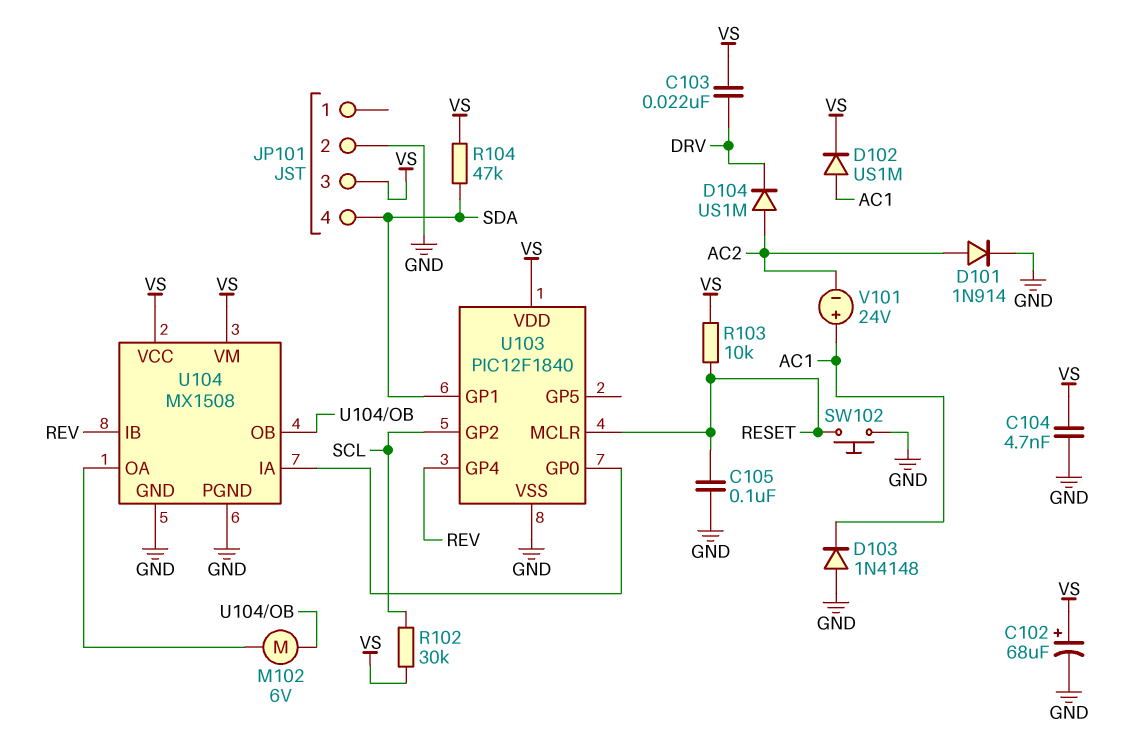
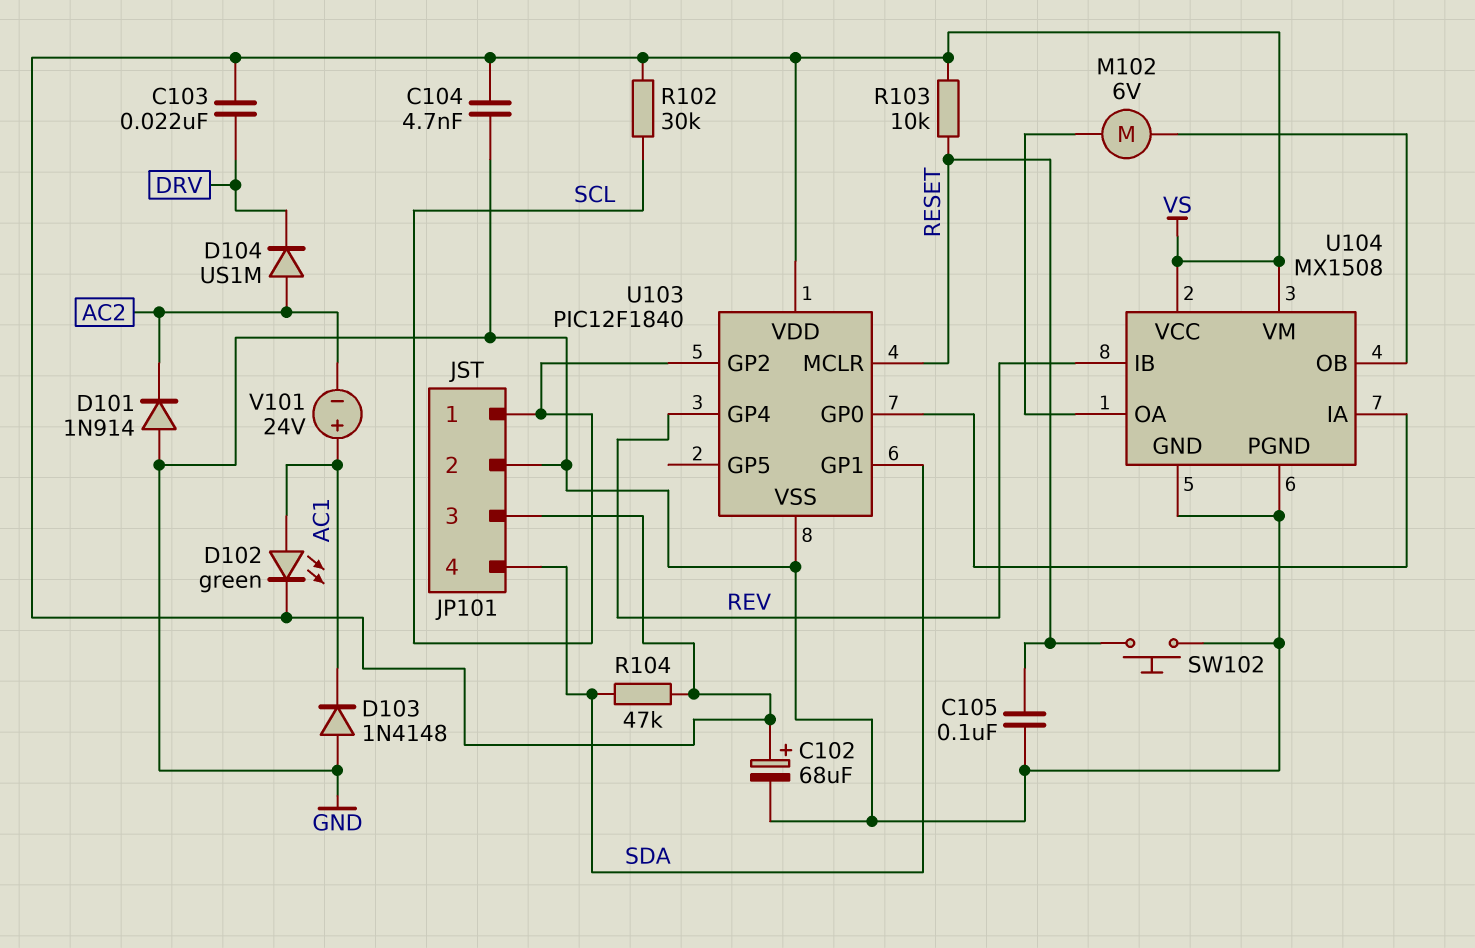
D101: diode 1N914 (A AC2, K GND) -> diode 1N914 (A GND, K AC2)
D102: diode US1M (A AC1, K VS) -> LED green (A AC1, K VS)
JP101 pin 1: none -> SCL

